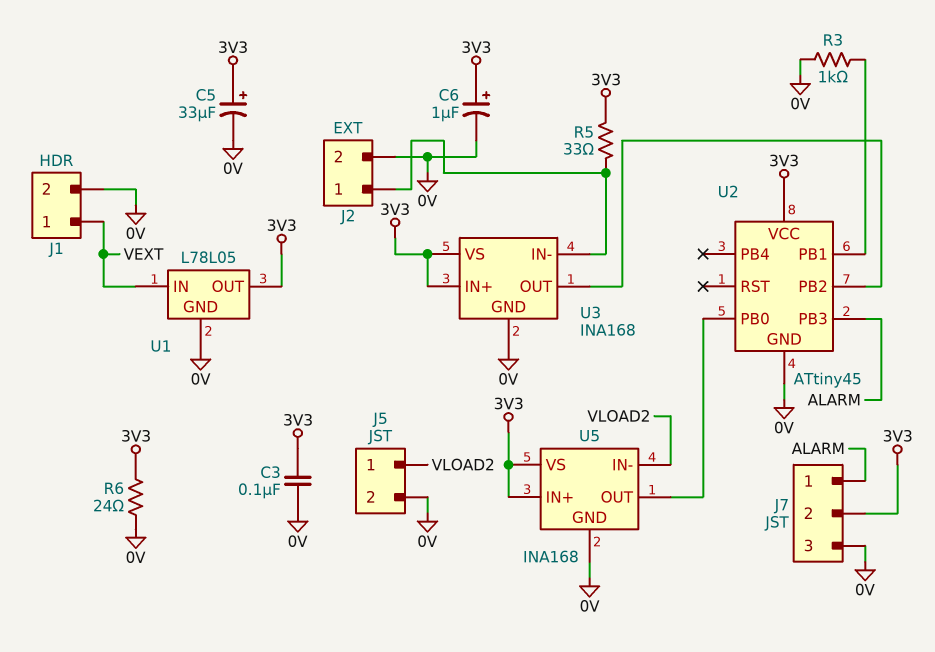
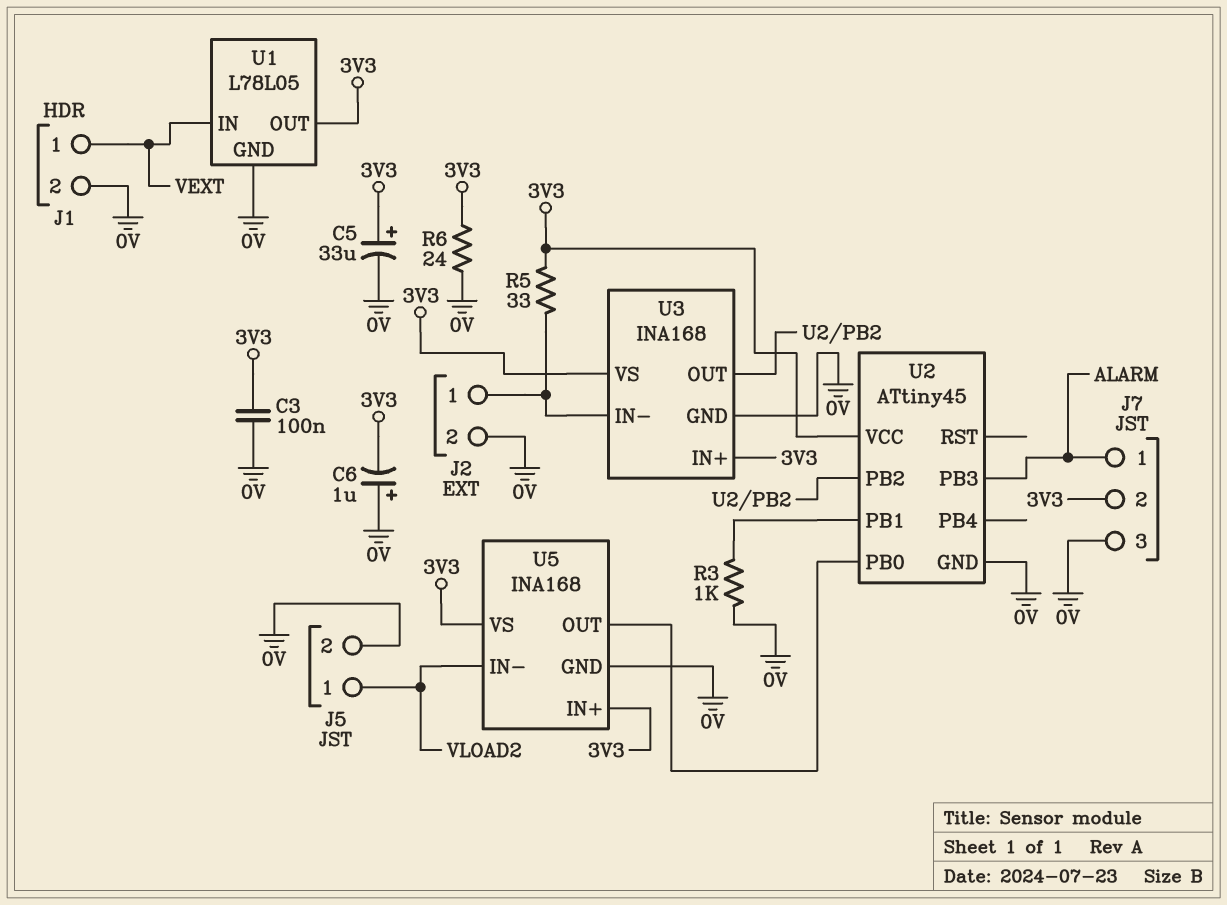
C6: 1uF (plus 3V3, minus 0V) -> 1uF (plus 0V, minus 3V3)

